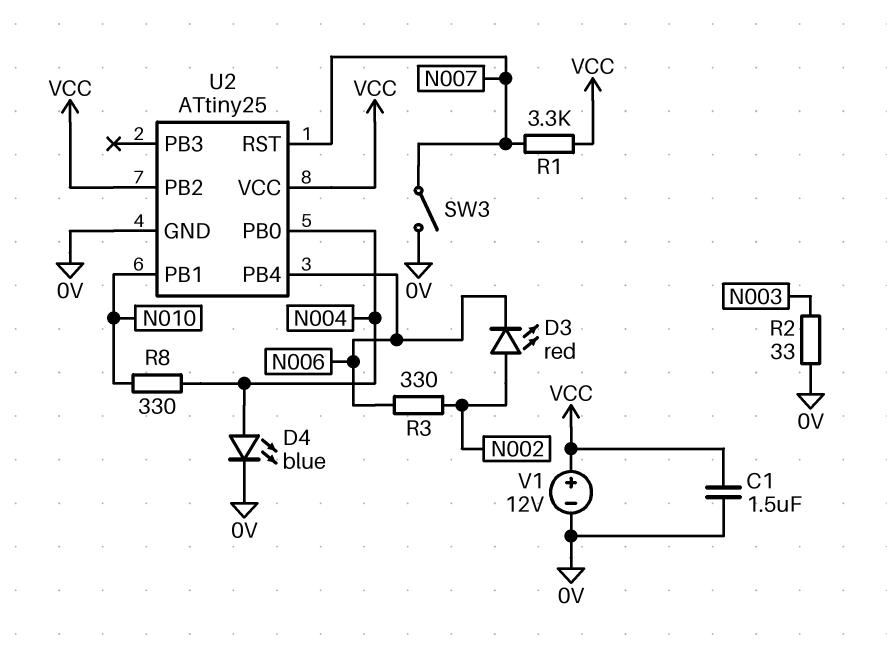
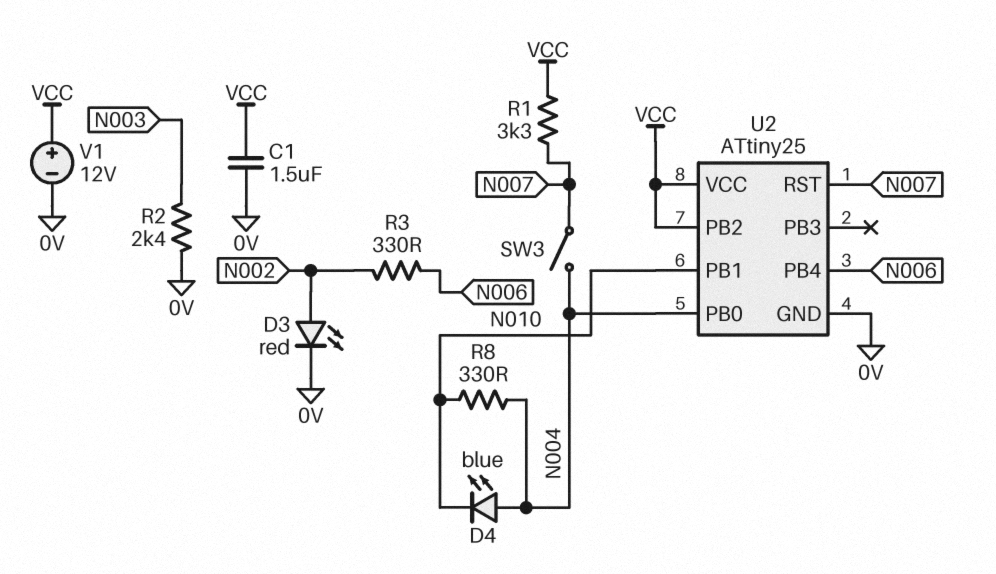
D3: LED red (A N002, K N006) -> LED red (A N002, K 0V)
D4: LED blue (A N004, K 0V) -> LED blue (A N004, K N010)
R2: 33 (0V, N003) -> 2.4k (0V, N003)
SW3: switch (0V, N007) -> switch (N004, N007)

